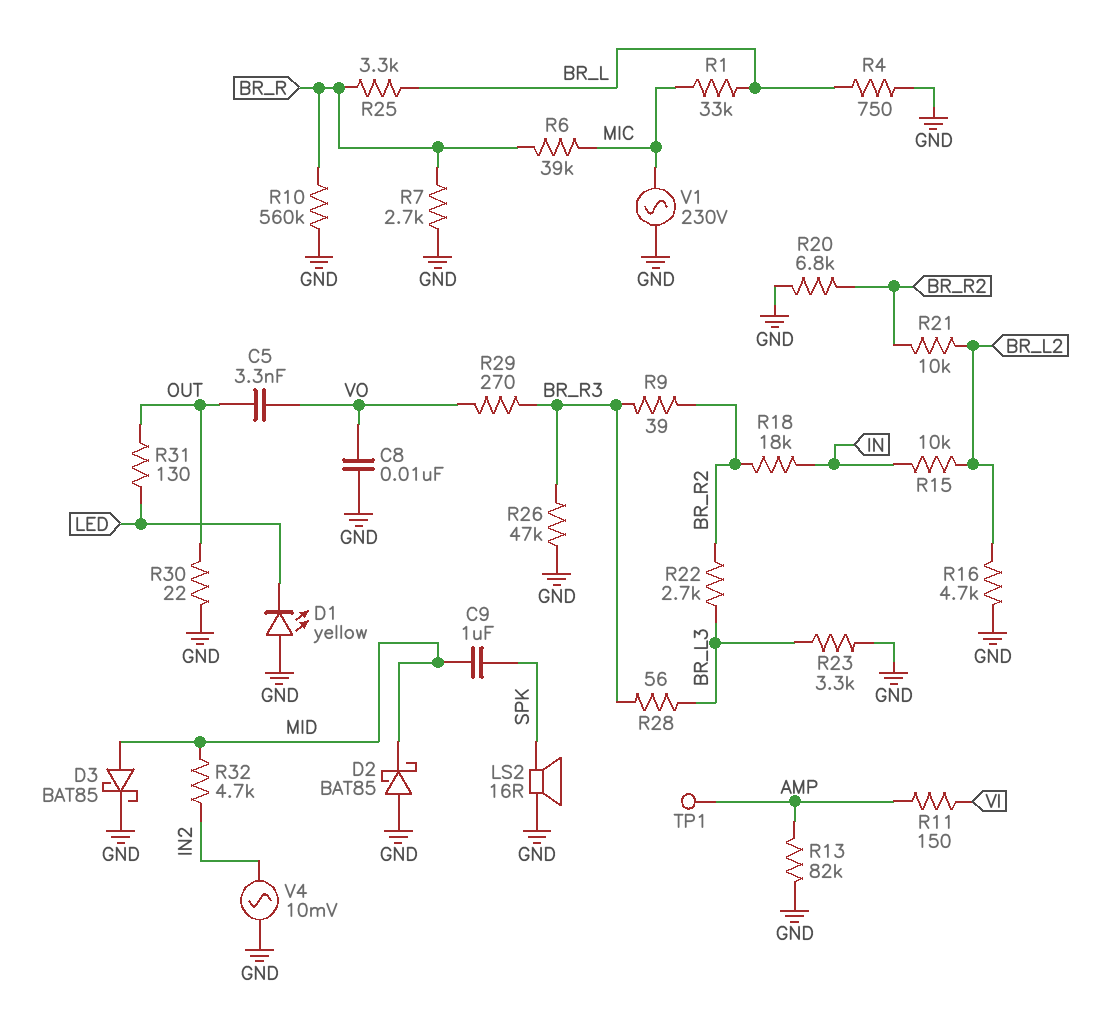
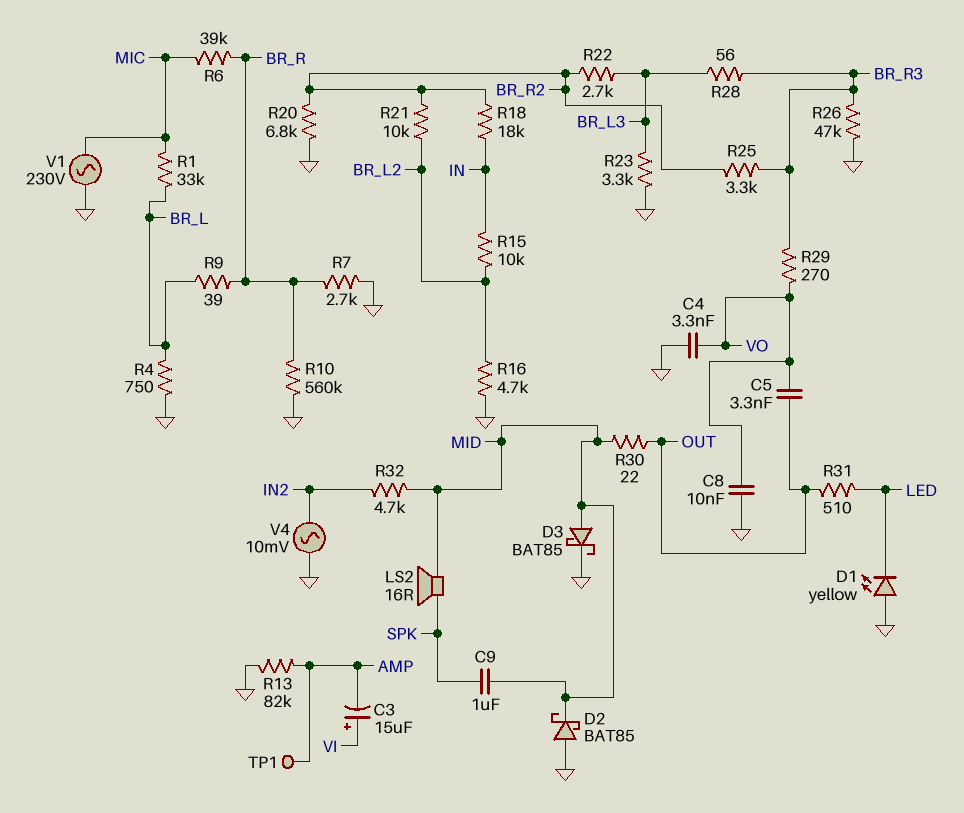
C3: none -> 15uF (plus VI, minus AMP)
C4: none -> 3.3nF (GND, VO)
LS2: speaker 16R (GND, SPK) -> speaker 16R (MID, SPK)
R9: 39 (BR_R2, BR_R3) -> 39 (BR_L, BR_R)
R11: 150 (AMP, VI) -> none
R25: 3.3k (BR_L, BR_R) -> 3.3k (BR_R2, BR_R3)
R30: 22 (GND, OUT) -> 22 (MID, OUT)
R31: 130 (LED, OUT) -> 510 (LED, OUT)

